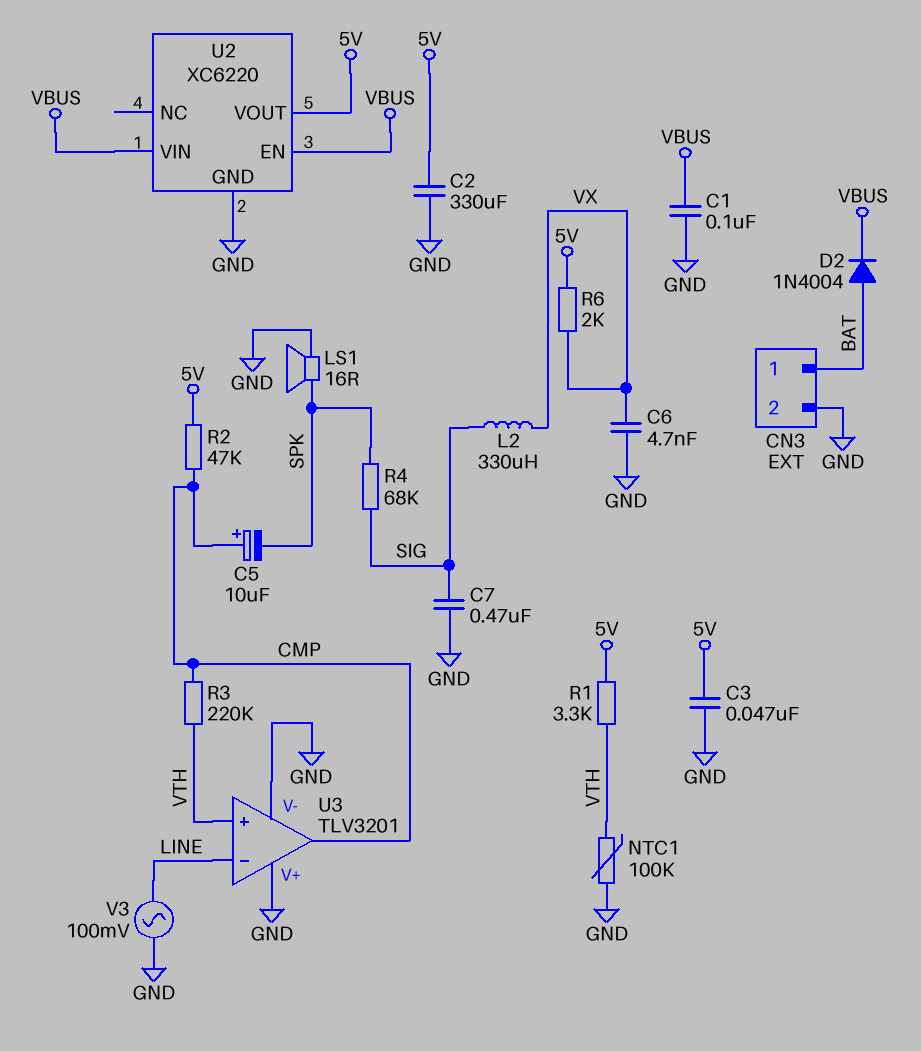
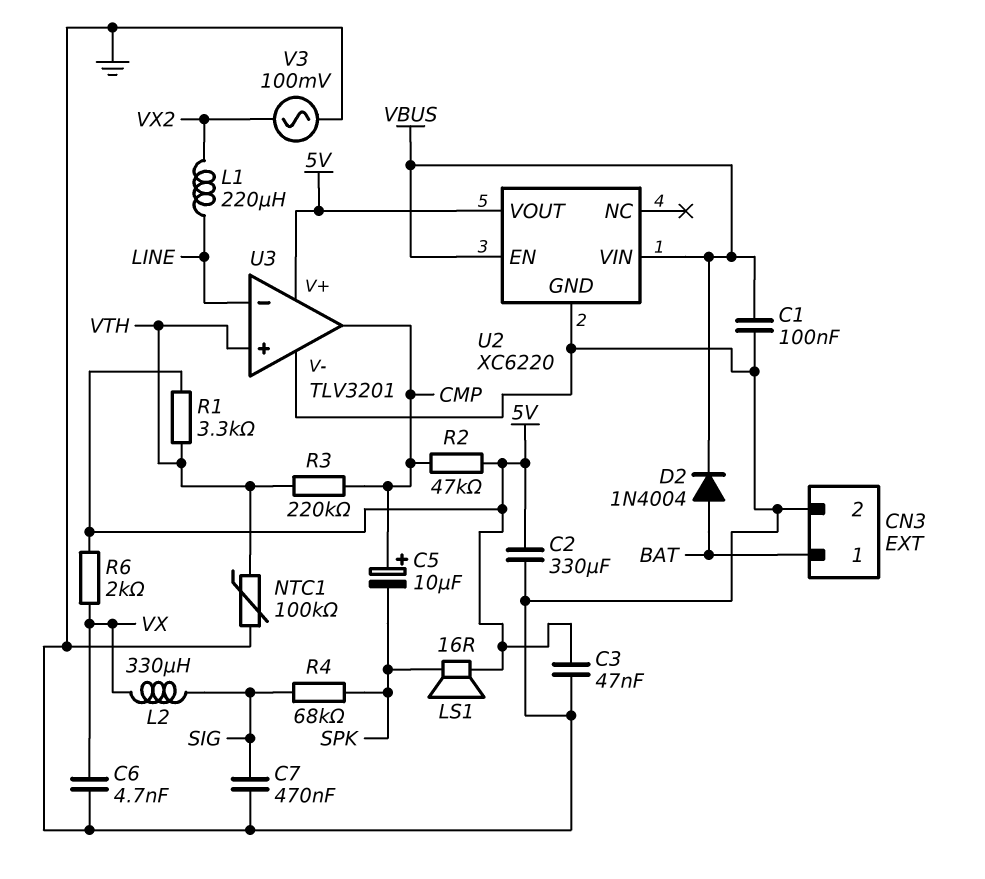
L1: none -> 220uH (LINE, VX2)
LS1: speaker 16R (GND, SPK) -> speaker 16R (5V, SPK)
U3 pin V+: GND -> 5V
V3: AC 100mV (GND, LINE) -> AC 100mV (GND, VX2)

